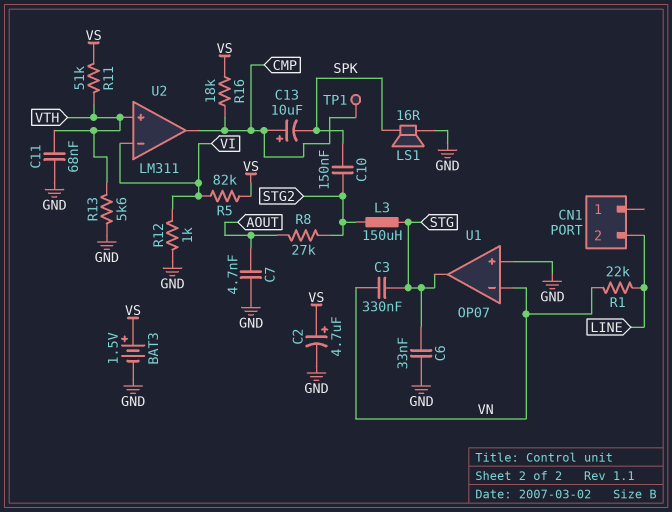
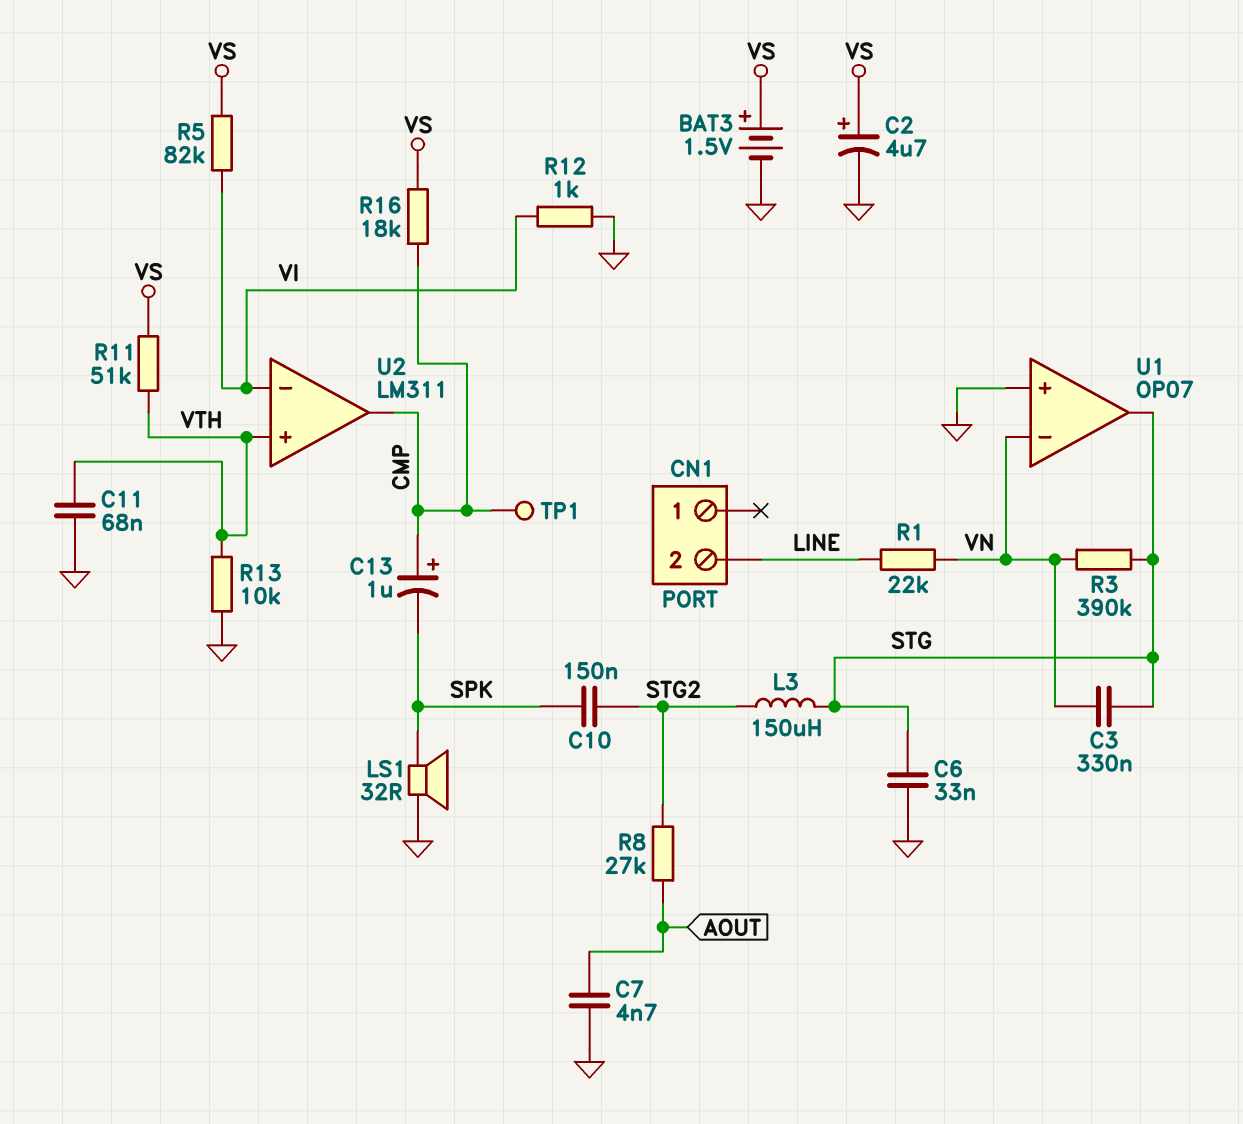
C13: 10uF (plus CMP, minus SPK) -> 1uF (plus CMP, minus SPK)
LS1: speaker 16R (GND, SPK) -> speaker 32R (GND, SPK)
R3: none -> 390k (STG, VN)
R13: 5.6k (GND, VTH) -> 10k (GND, VTH)

